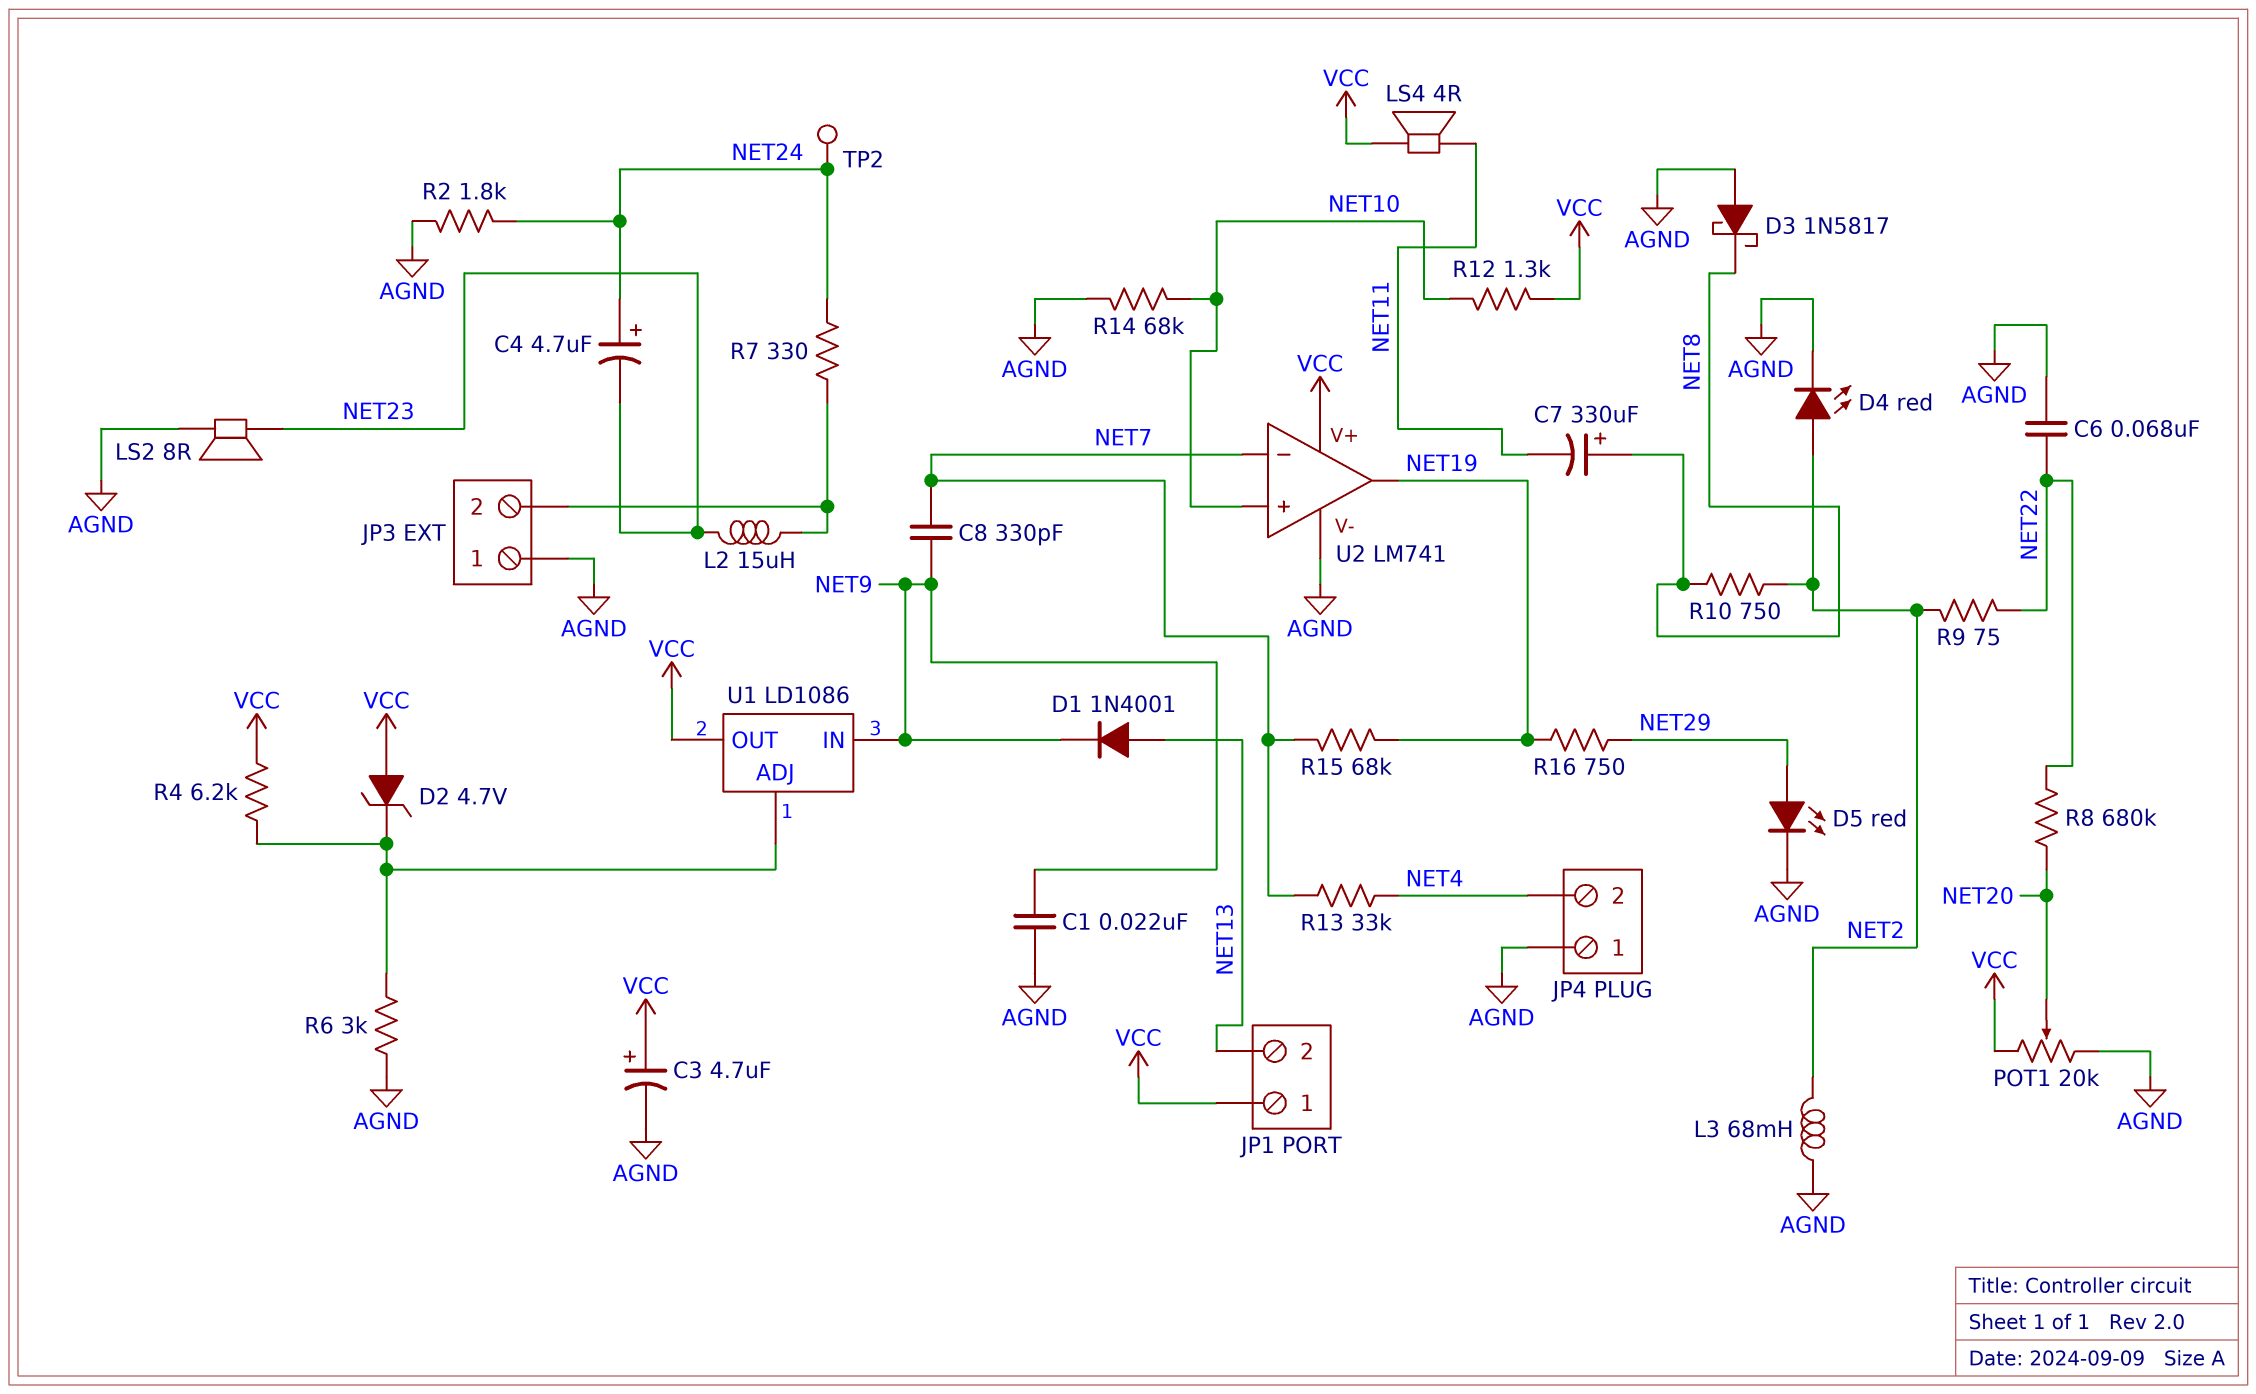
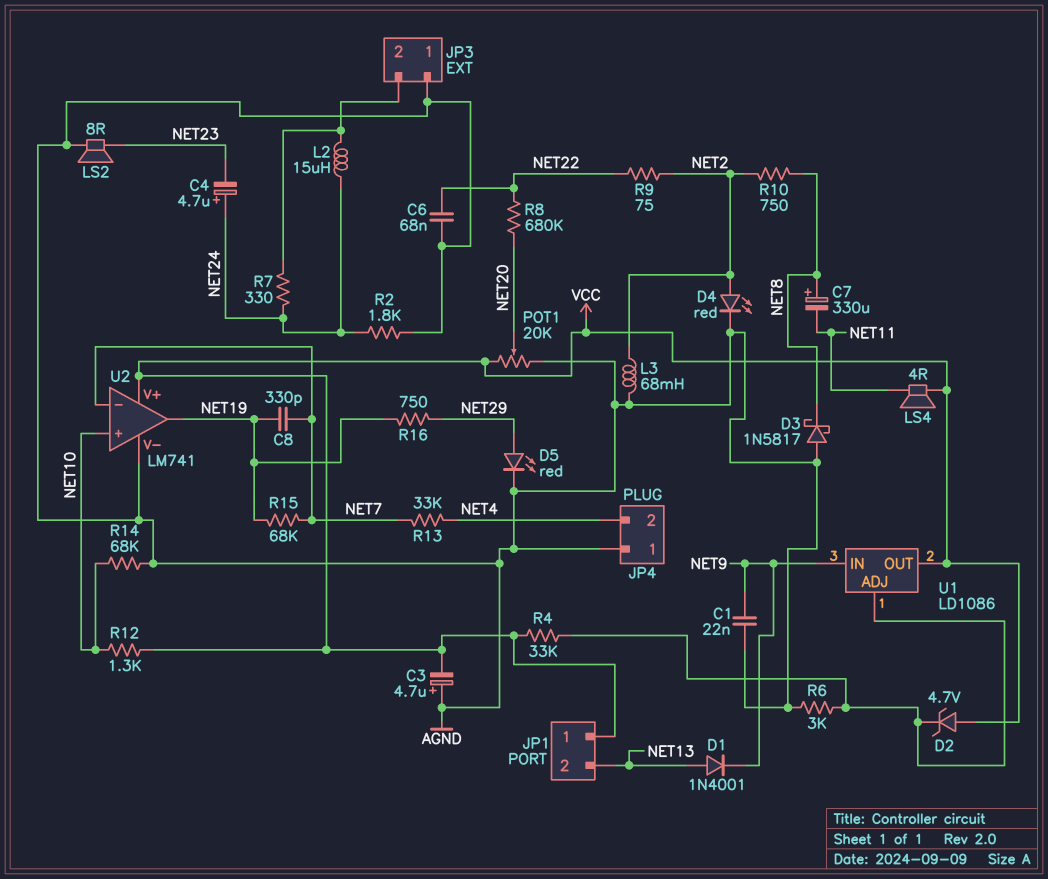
C3: 4.7uF (plus VCC, minus AGND) -> 4.7uF (plus AGND, minus VCC)
C8: 330pF (NET7, NET9) -> 330pF (NET7, NET19)
L2: 15uH (JP3/2, NET23) -> 15uH (JP3/2, NET24)
R4: 6.2k (U1/ADJ, VCC) -> 33k (U1/ADJ, VCC)
TP2: test point (NET24) -> none

